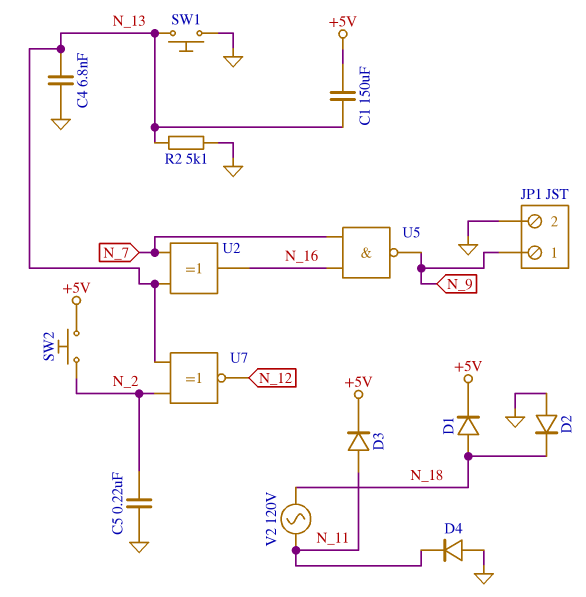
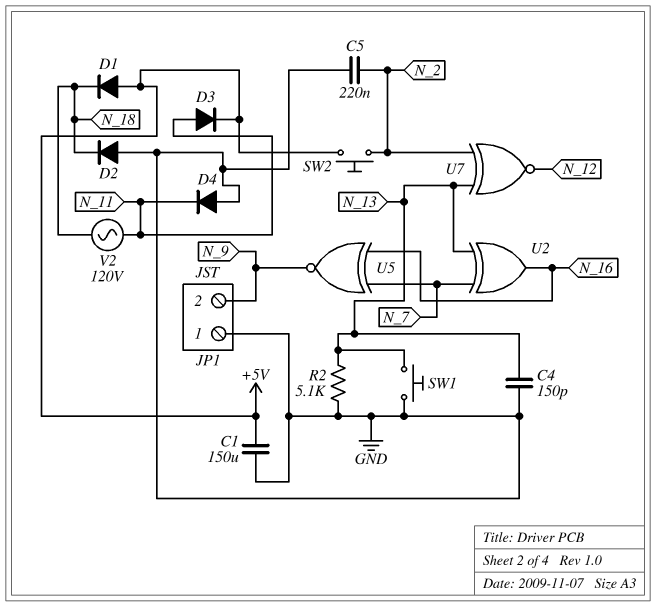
C1: 150uF (+5V, N_13) -> 150uF (+5V, GND)
C4: 6.8nF (GND, N_13) -> 150pF (GND, N_13)
D1: diode (A N_18, K +5V) -> diode (A +5V, K N_18)
JP1 pin 1: N_9 -> GND
JP1 pin 2: GND -> N_9
U5: NAND (in N_7, in N_16, out N_9) -> XNOR (in N_7, in N_16, out N_9)

